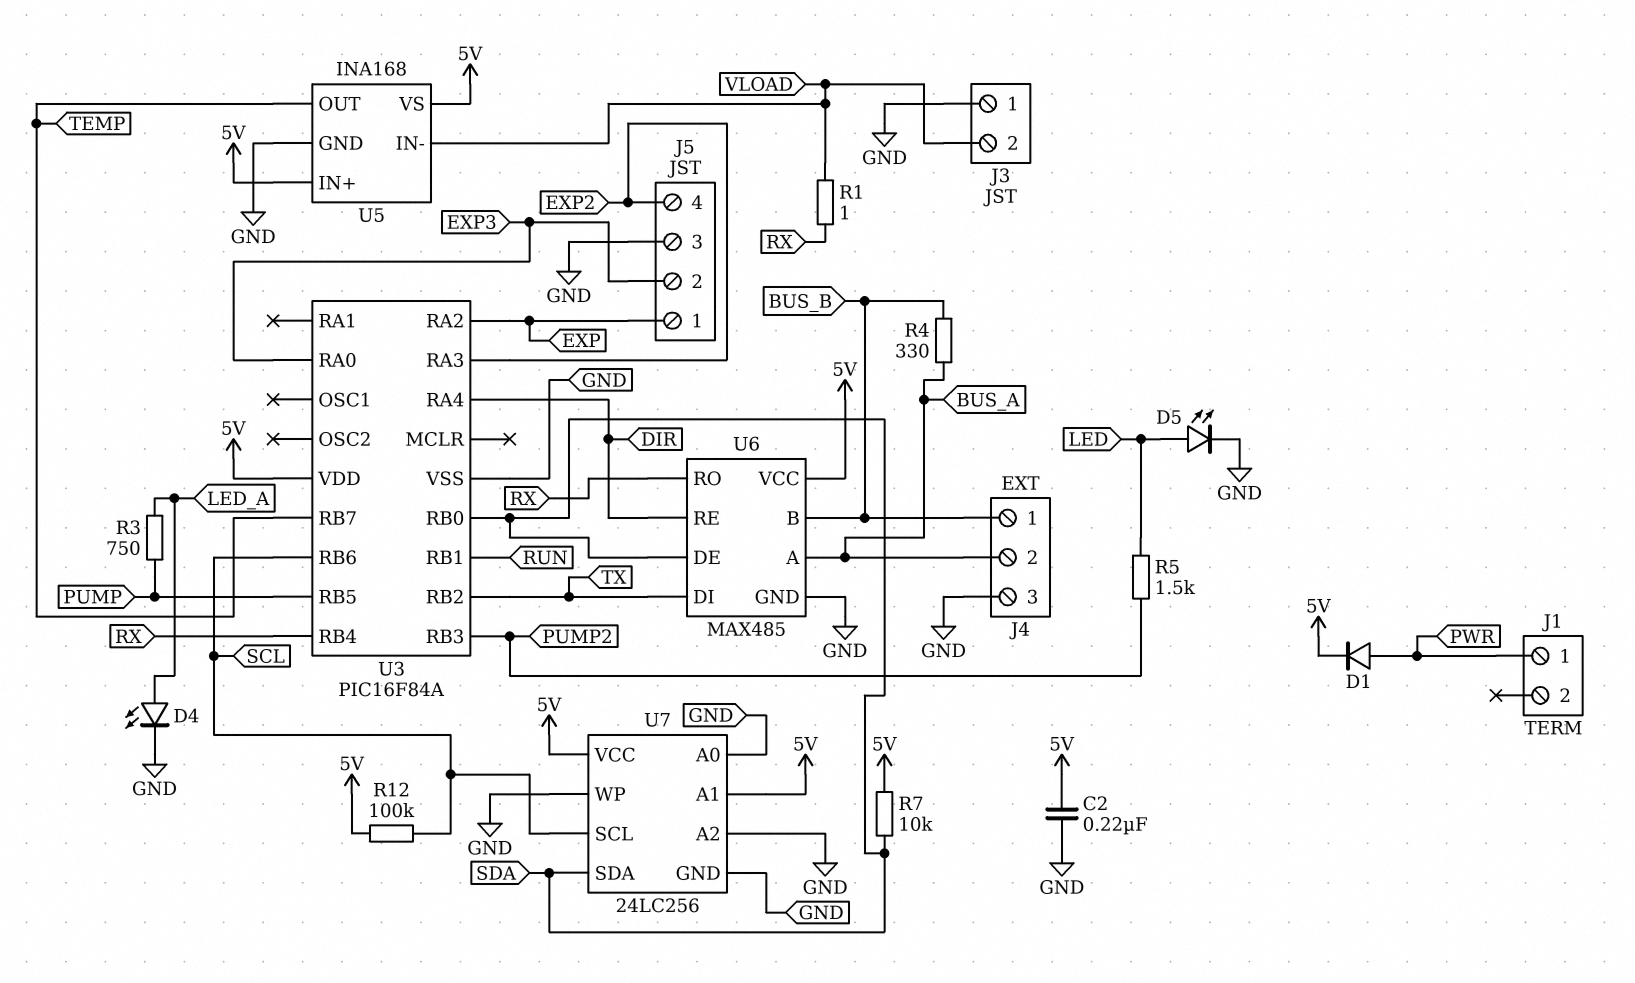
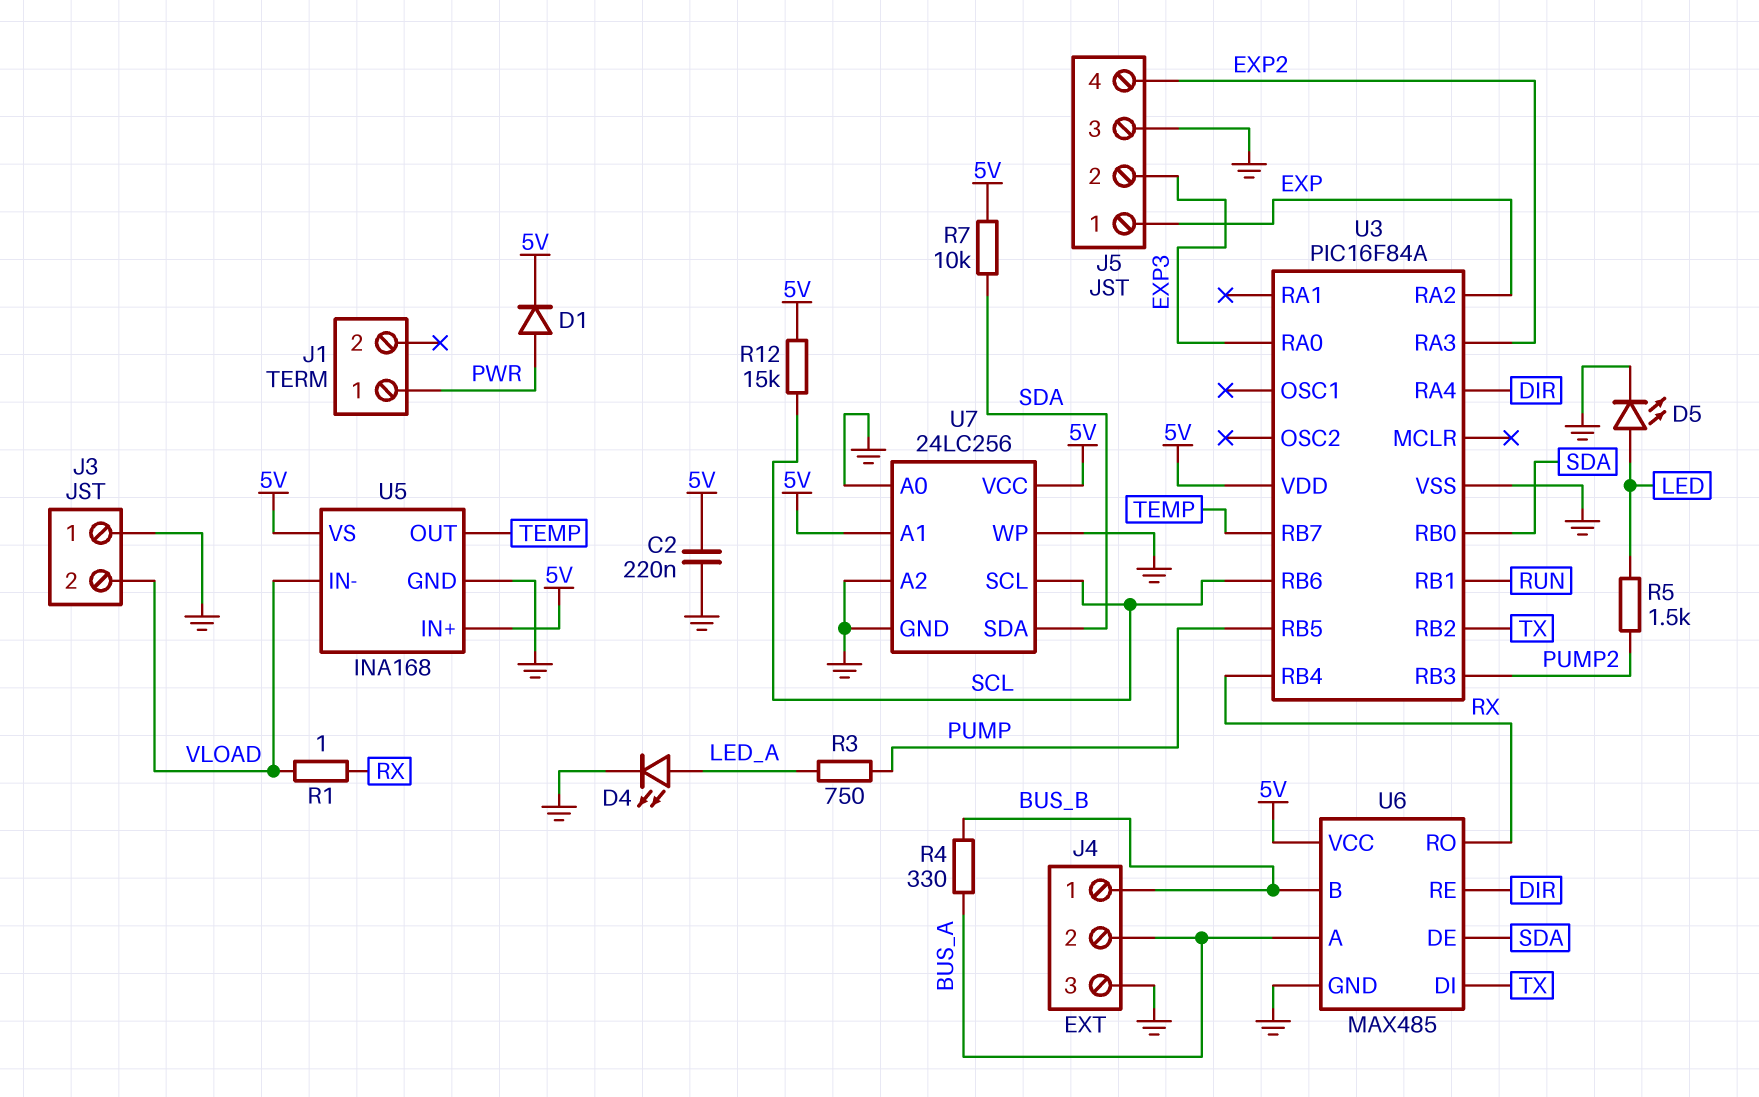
R12: 100k (5V, SCL) -> 15k (5V, SCL)

